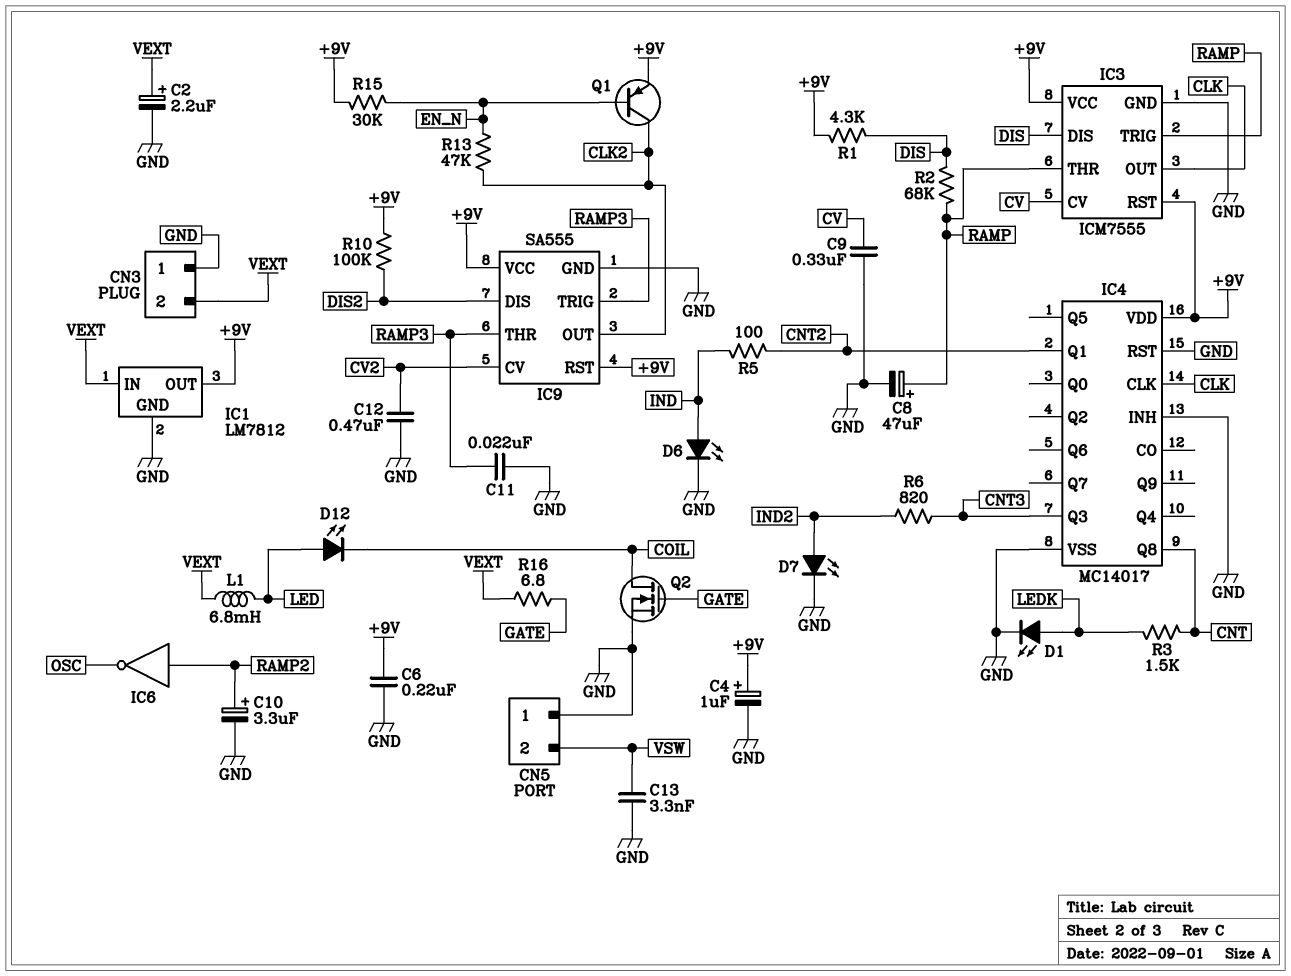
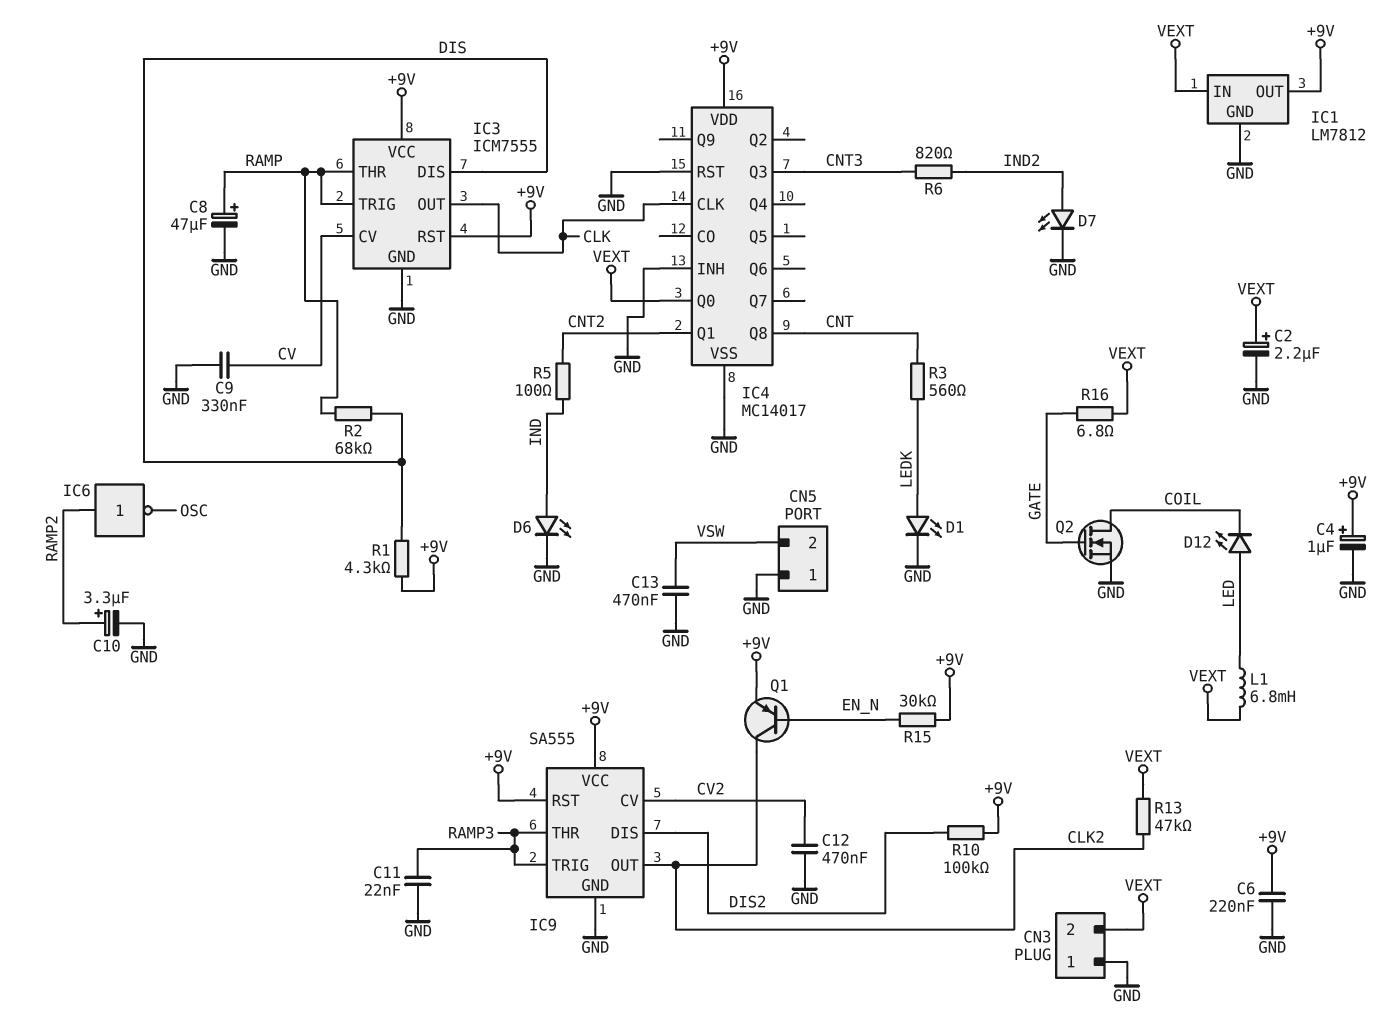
C13: 3.3nF (GND, VSW) -> 470nF (GND, VSW)
IC4 pin Q0: none -> VEXT
R3: 1.5k (CNT, LEDK) -> 560 (CNT, LEDK)
R13: 47k (CLK2, EN_N) -> 47k (CLK2, VEXT)

